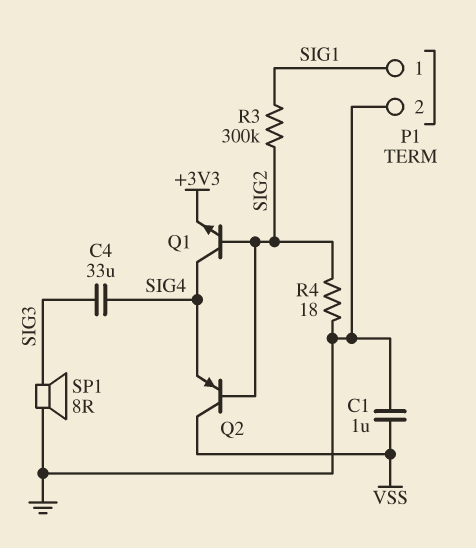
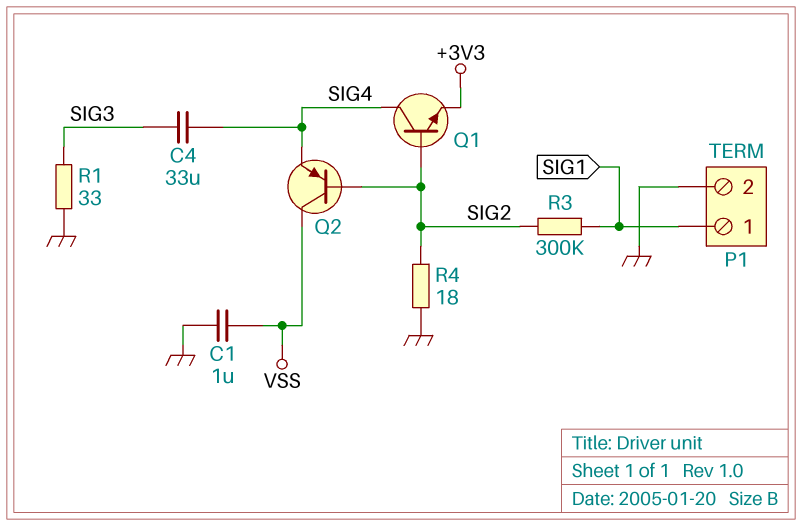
R1: none -> 33 (GND, SIG3)
SP1: speaker 8R (GND, SIG3) -> none

